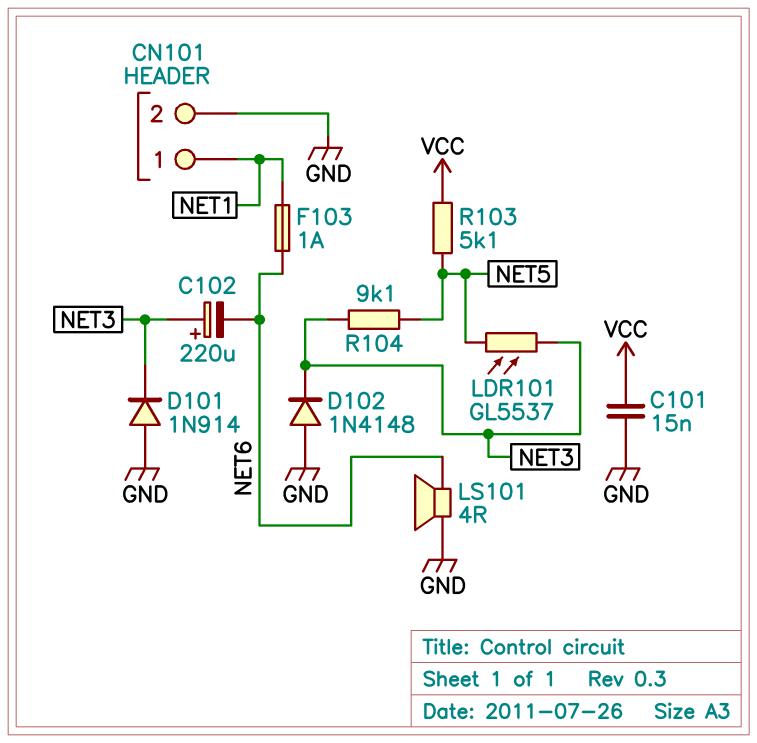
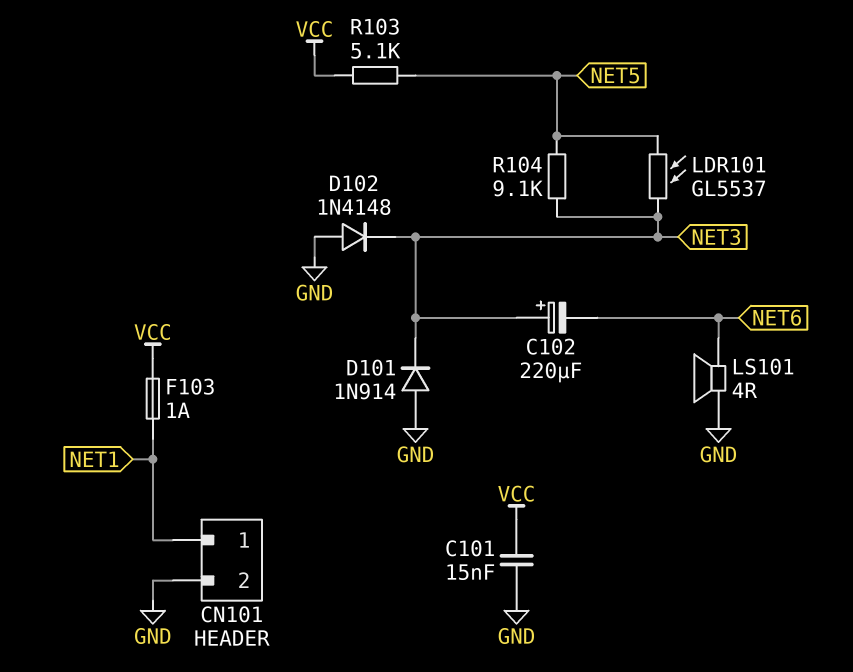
F103: 1A (NET1, NET6) -> 1A (NET1, VCC)

